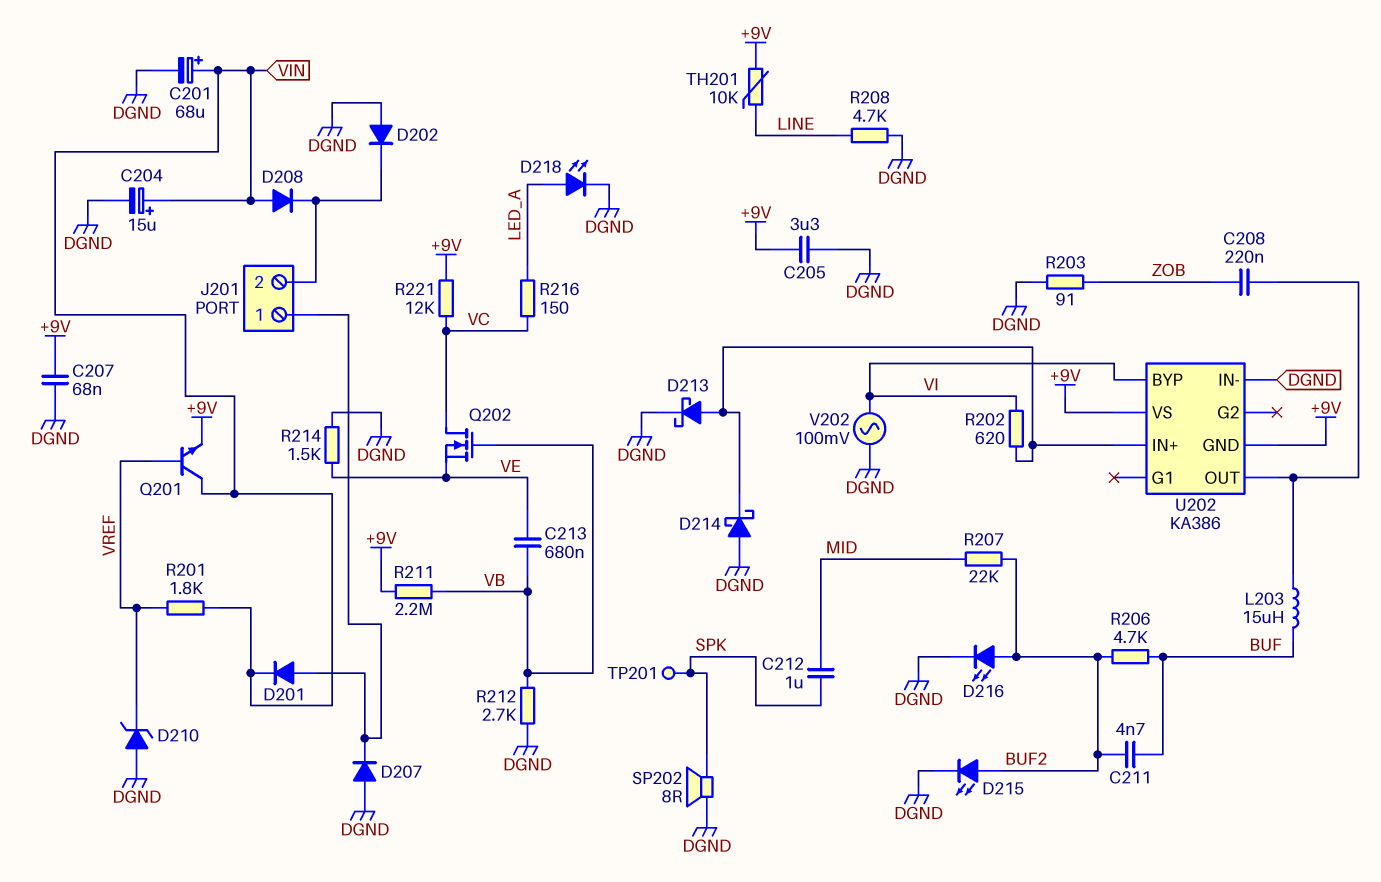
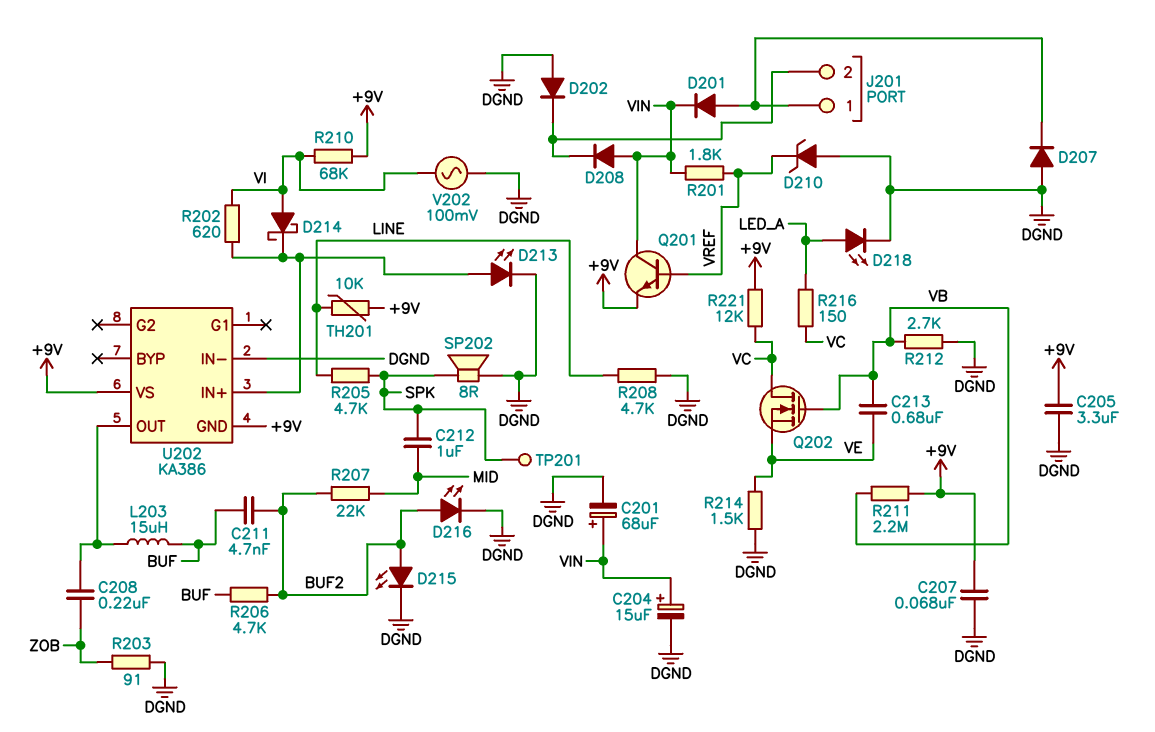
D213: schottky (A U202/IN+, K DGND) -> LED (A U202/IN+, K DGND)
D214: schottky (A DGND, K U202/IN+) -> schottky (A VI, K U202/IN+)
R205: none -> 4.7k (LINE, SPK)
R210: none -> 68k (+9V, VI)
U202 pin BYP: VI -> none

